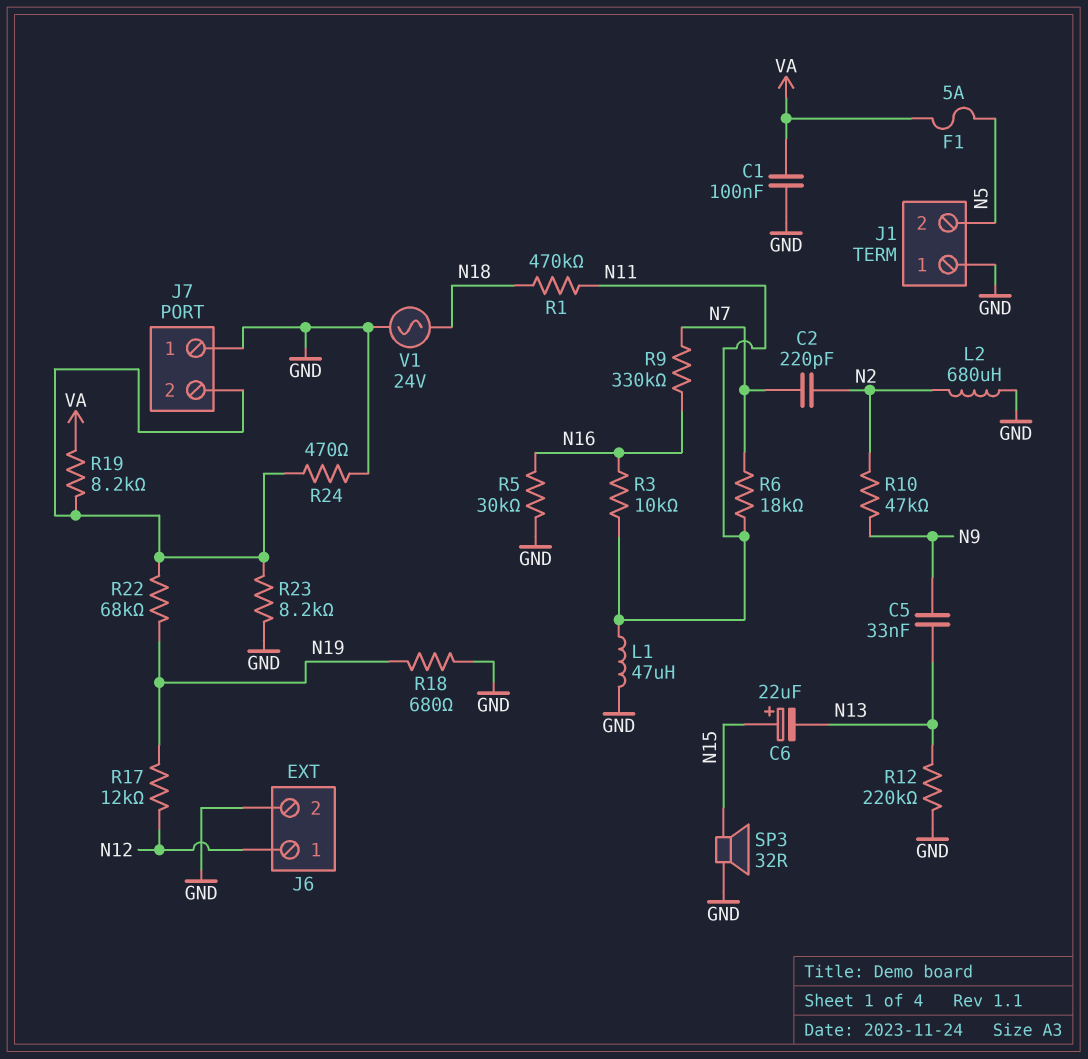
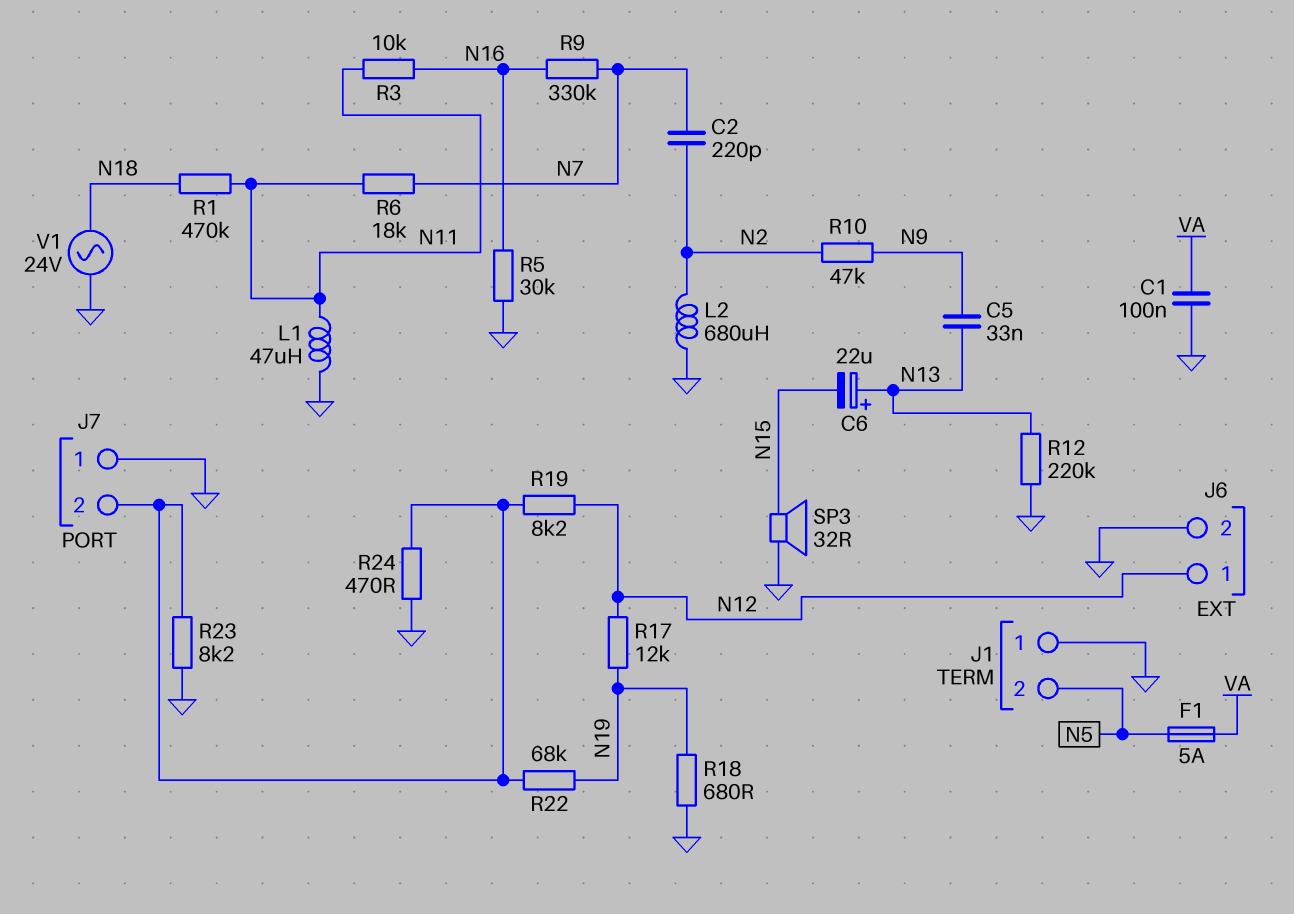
C6: 22uF (plus N15, minus N13) -> 22uF (plus N13, minus N15)
R19: 8.2k (J7/2, VA) -> 8.2k (J7/2, N12)

